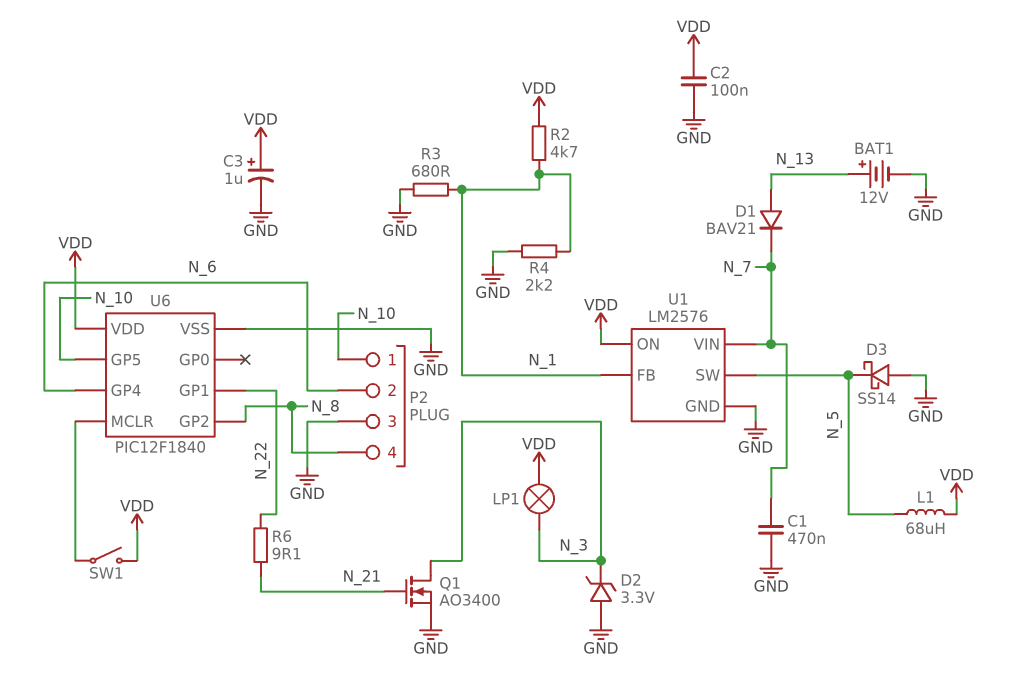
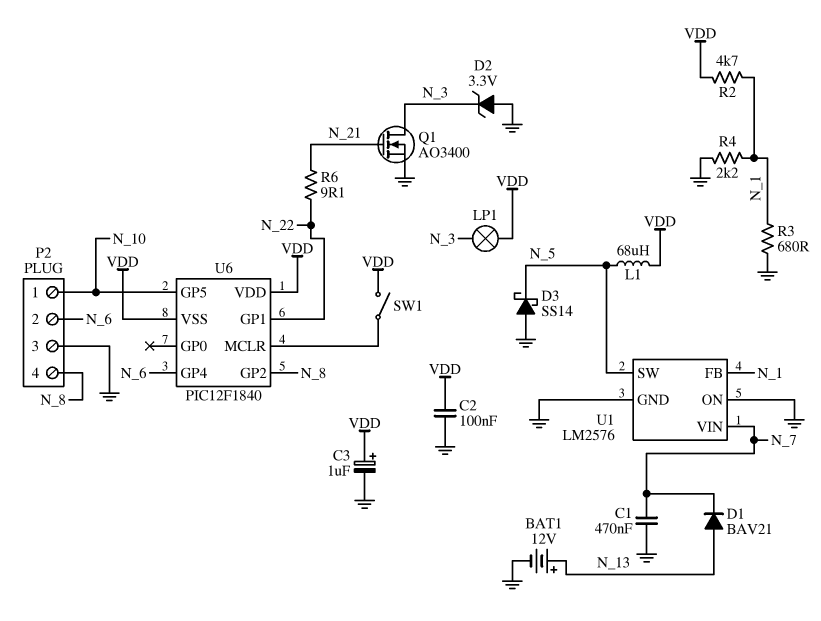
U1 pin ON: VDD -> GND
U6 pin VSS: GND -> VDD

